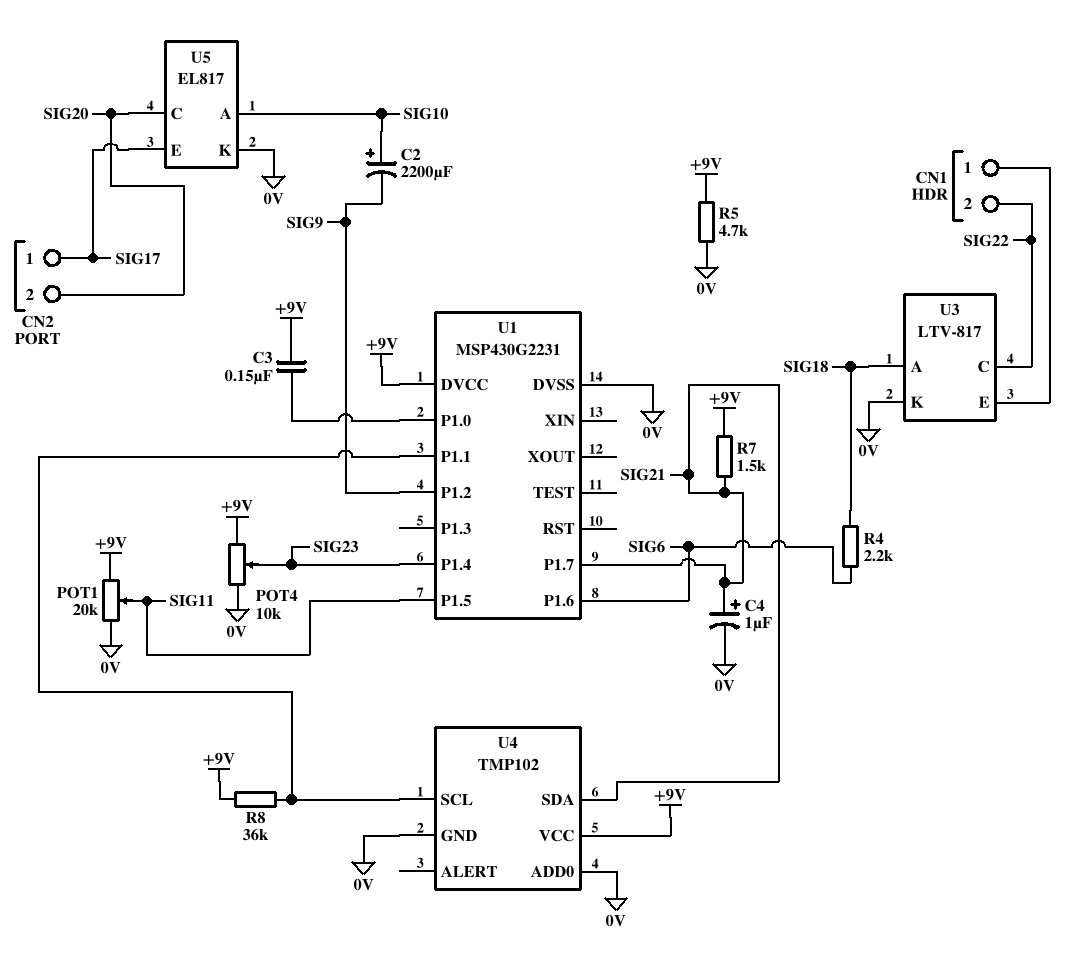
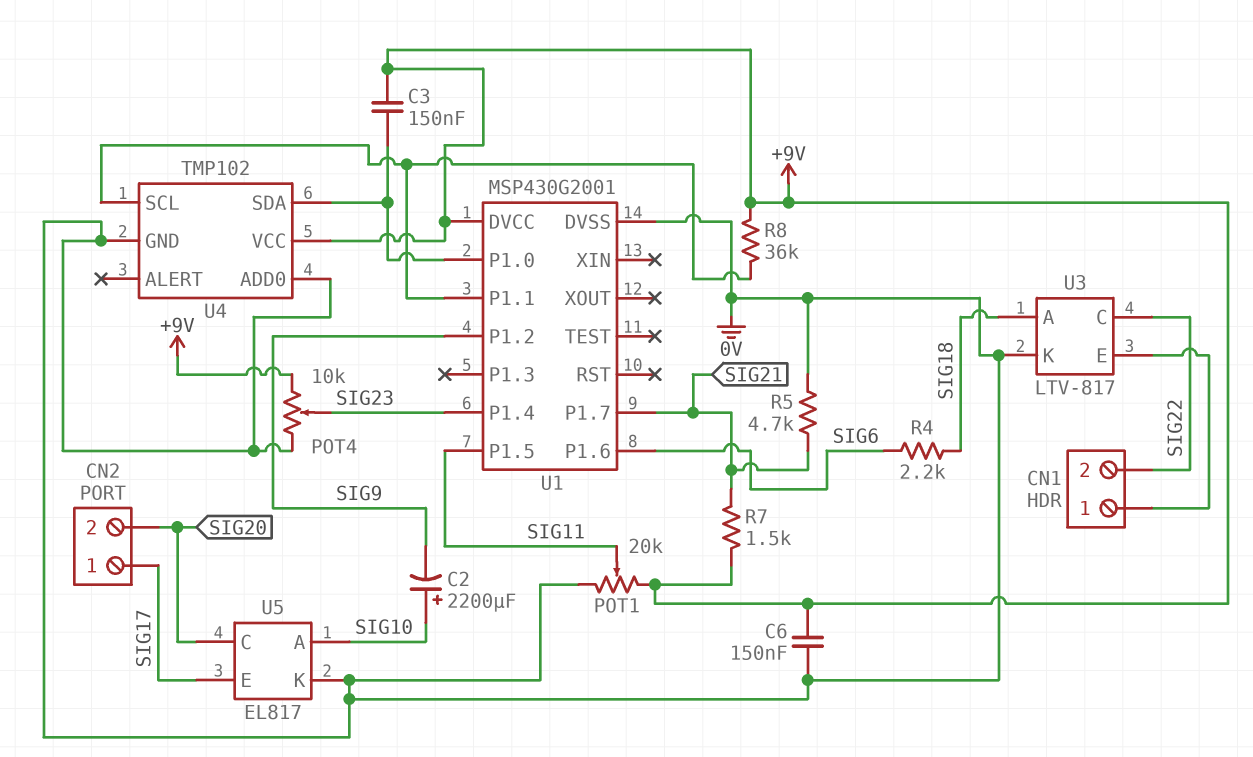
C4: 1uF (plus SIG21, minus 0V) -> none
C6: none -> 150nF (+9V, 0V)
R5: 4.7k (+9V, 0V) -> 4.7k (0V, SIG21)
U1: MSP430G2231 -> MSP430G2001
U4 pin SDA: SIG21 -> U1/P1.0

